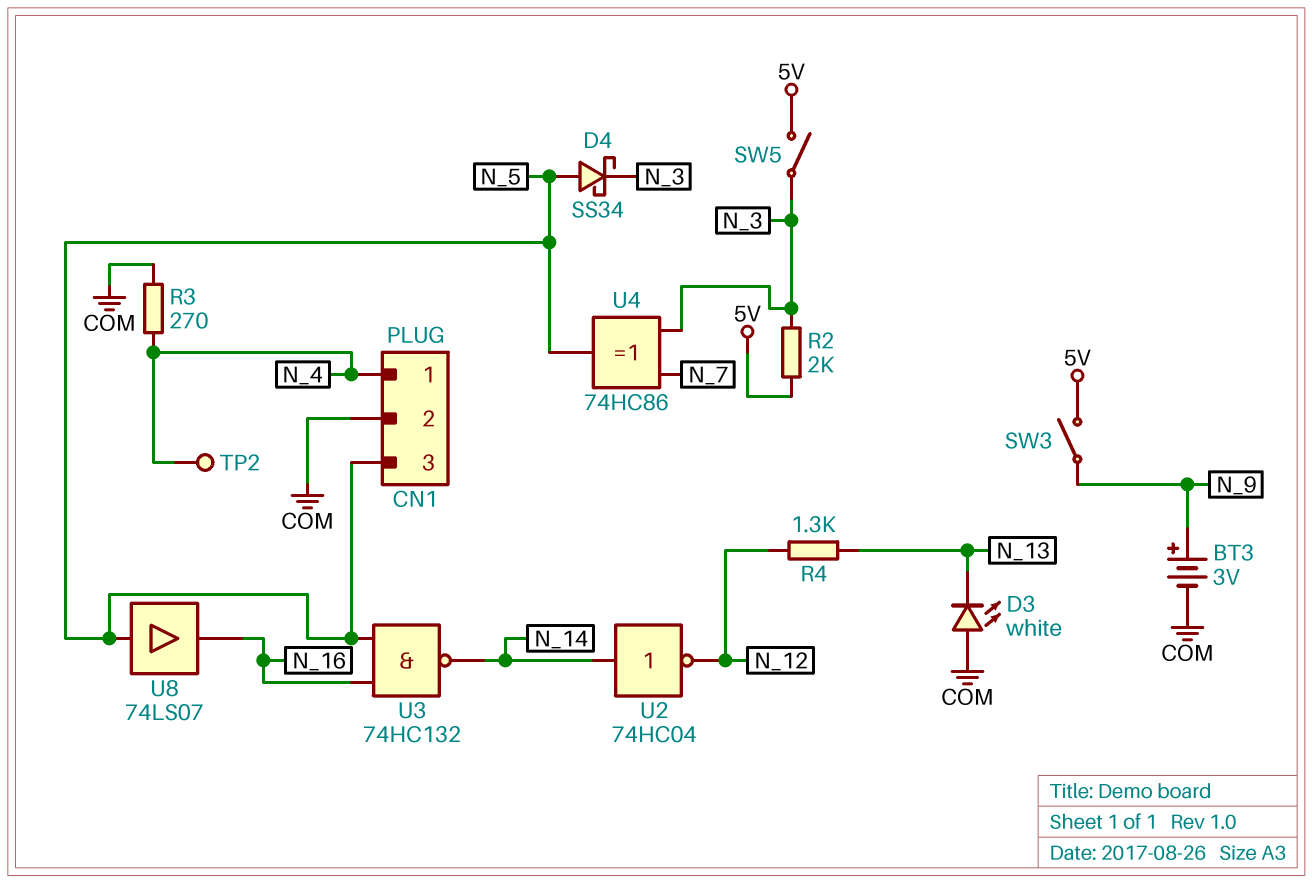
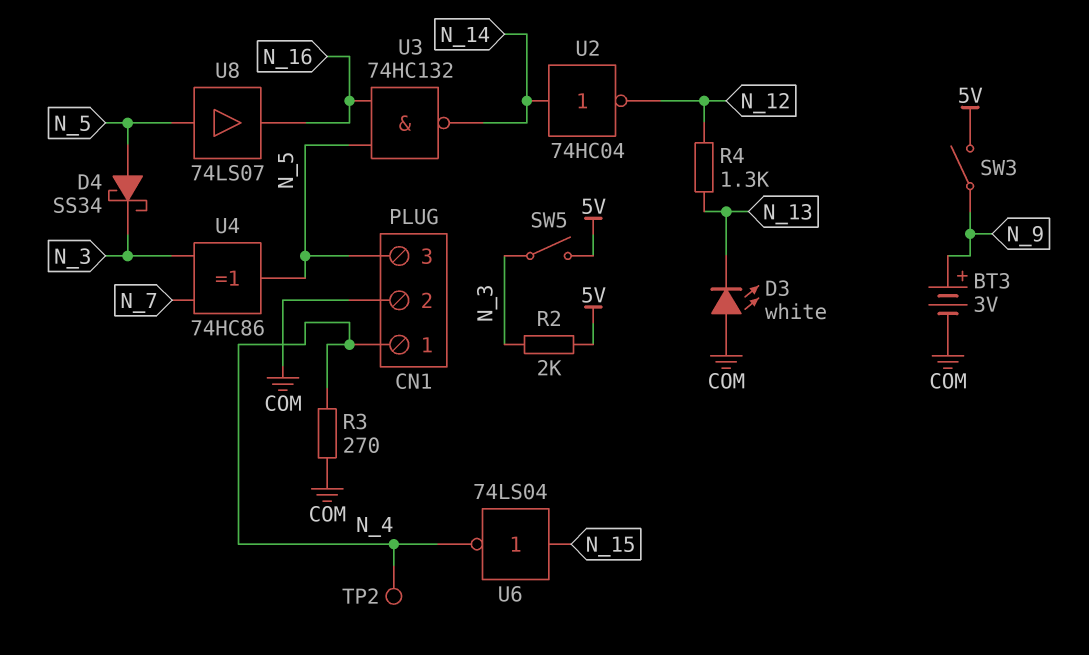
U6: none -> NOT 74LS04 (in N_15, out N_4)

